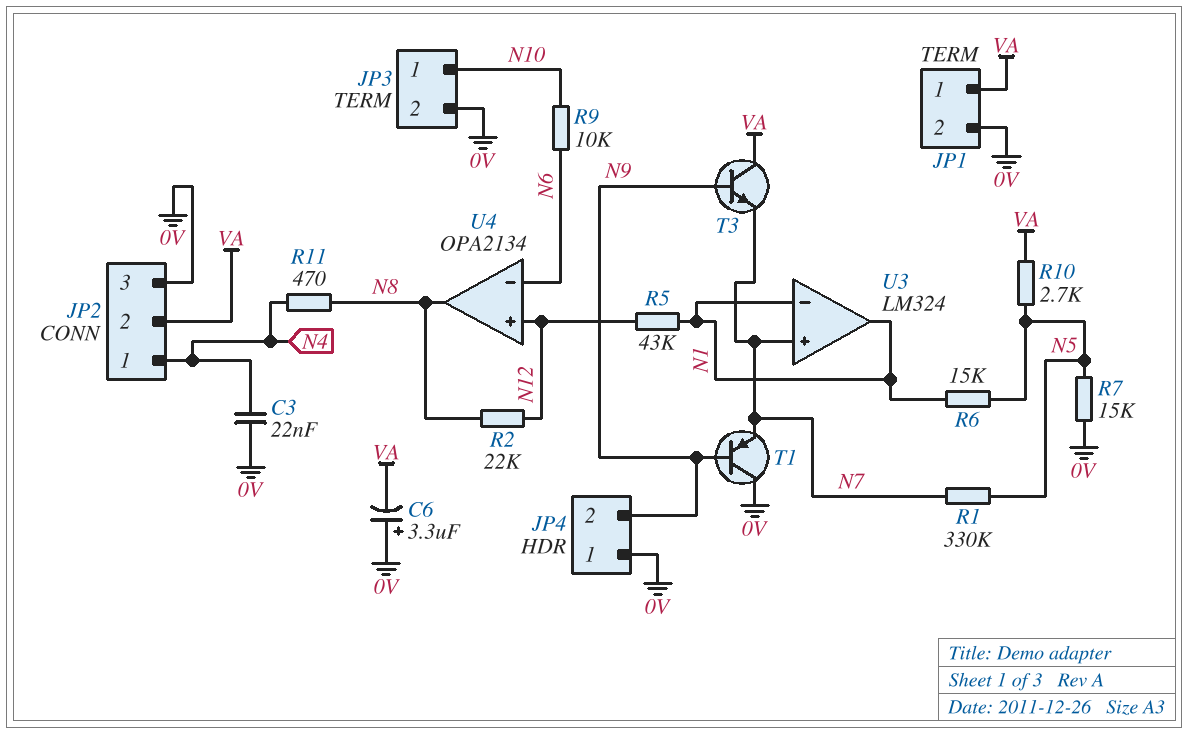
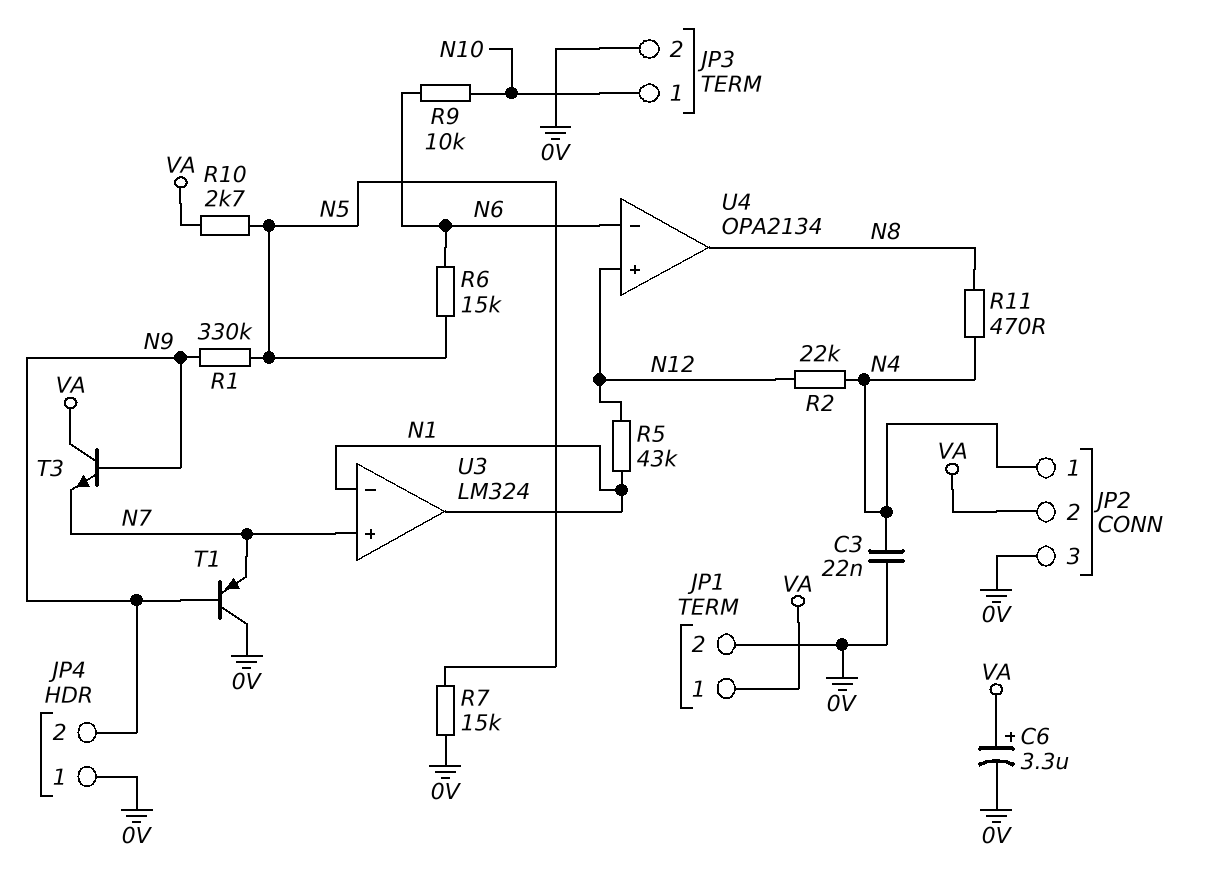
C6: 3.3uF (plus 0V, minus VA) -> 3.3uF (plus VA, minus 0V)
R1: 330k (N5, N7) -> 330k (N5, N9)
R2: 22k (N8, N12) -> 22k (N4, N12)
R6: 15k (N1, N5) -> 15k (N5, N6)

